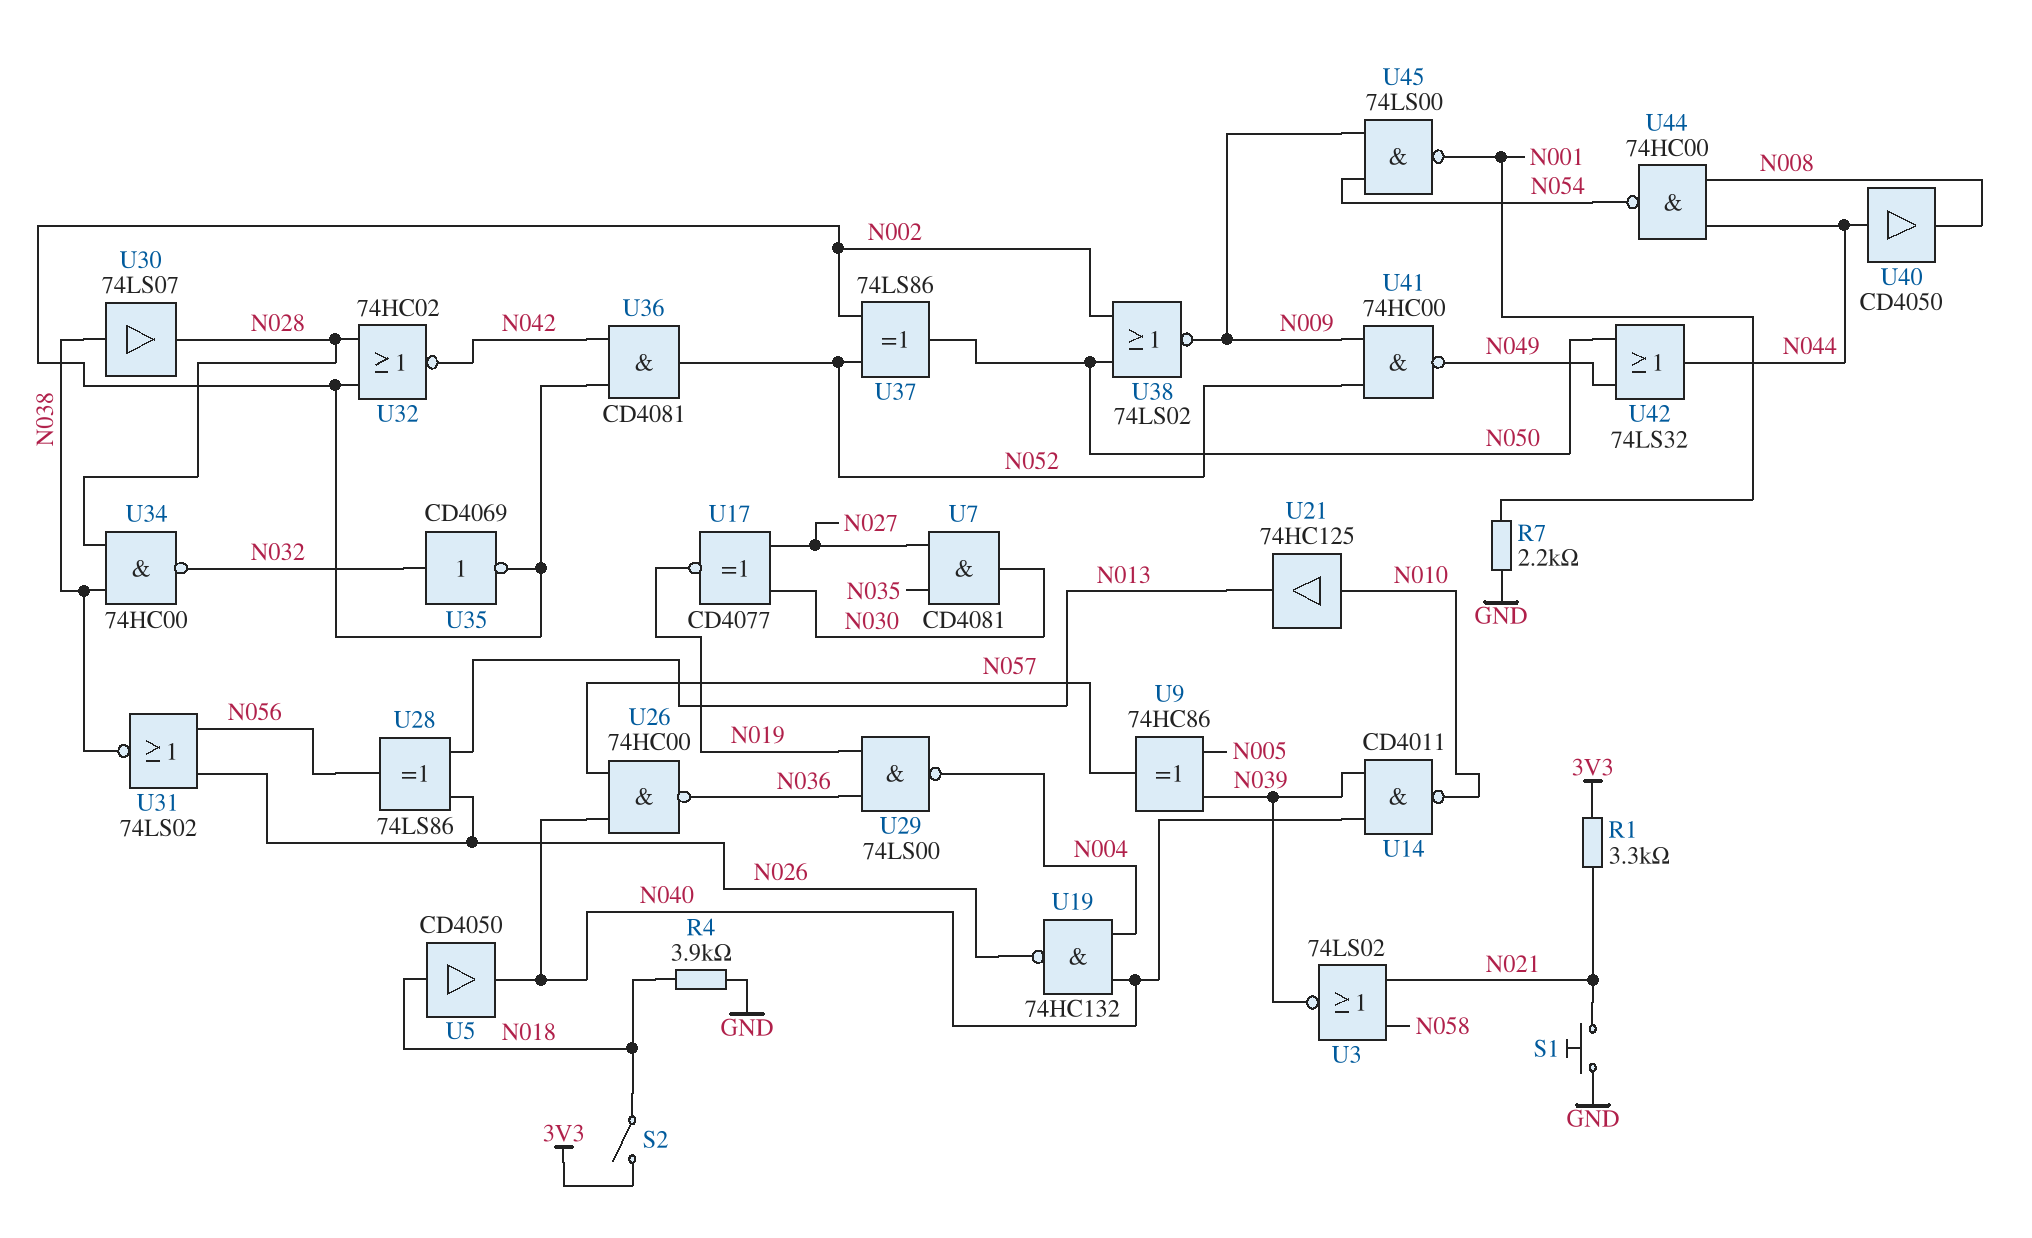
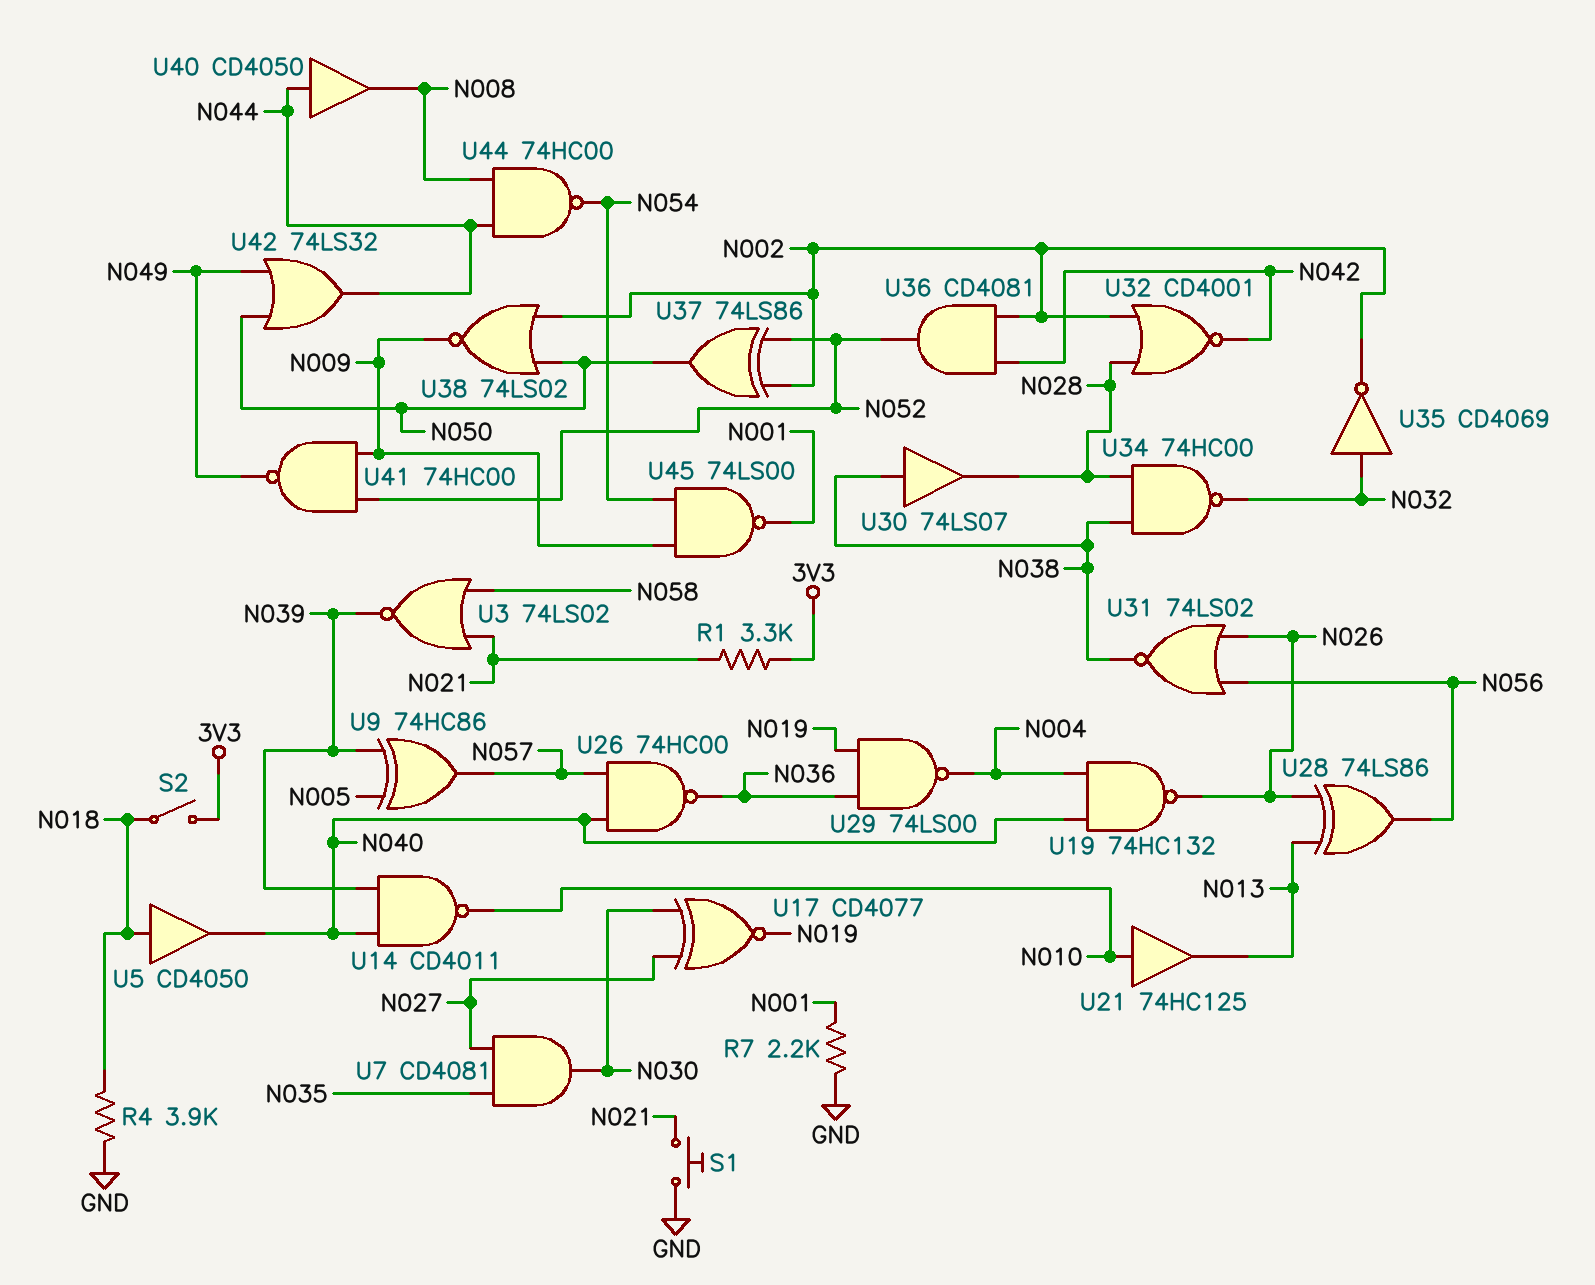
U32: NOR 74HC02 (in N002, in N028, out N042) -> NOR CD4001 (in N002, in N028, out N042)

